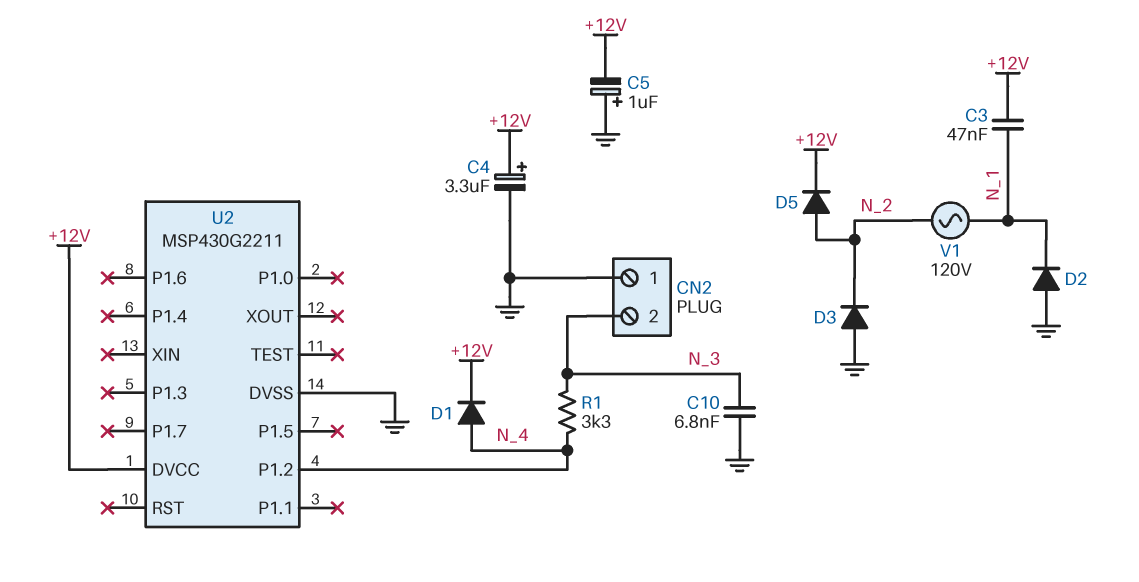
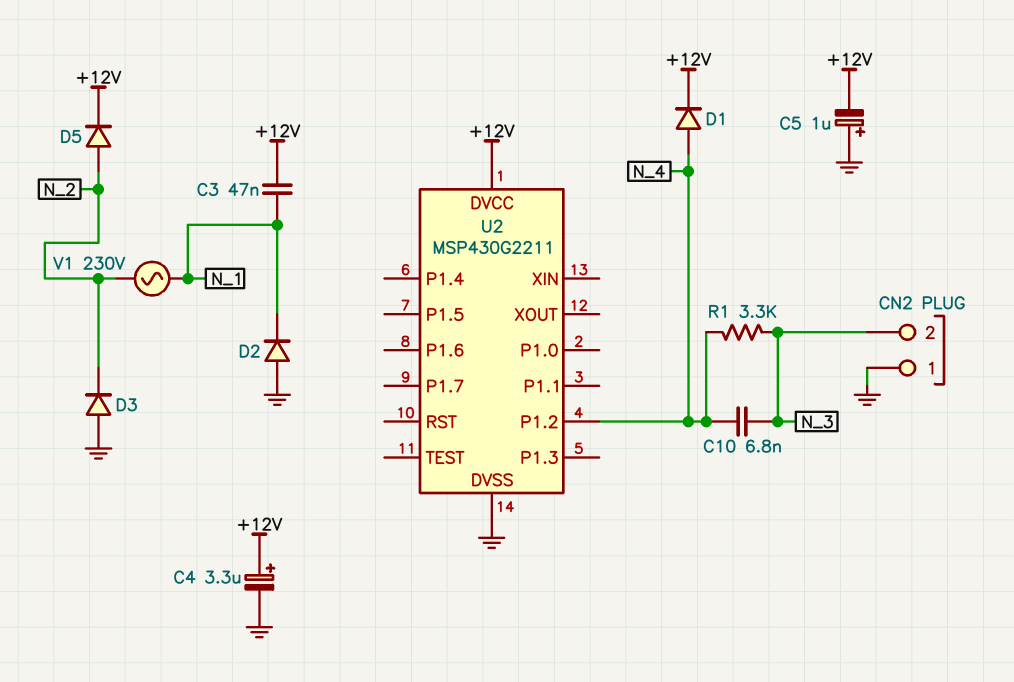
C10: 6.8nF (GND, N_3) -> 6.8nF (N_3, N_4)
V1: AC 120V (N_1, N_2) -> AC 230V (N_1, N_2)

